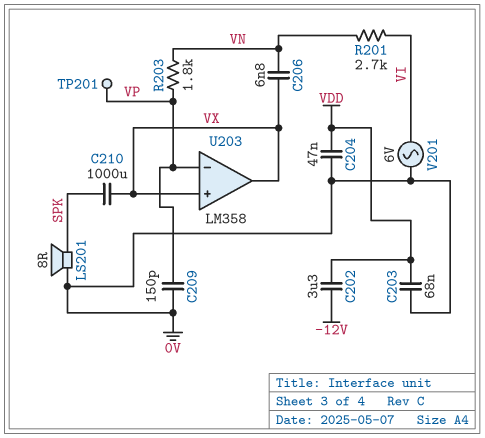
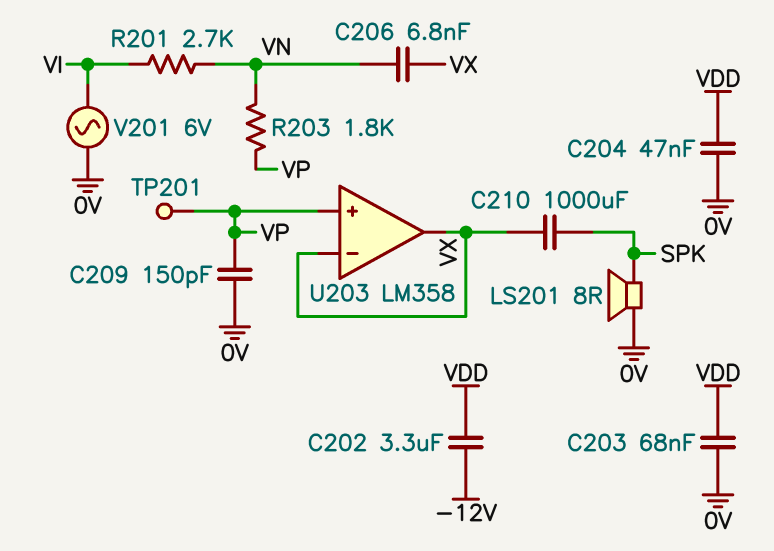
U203 pin in+: VX -> VP
U203 pin in-: VP -> VX

